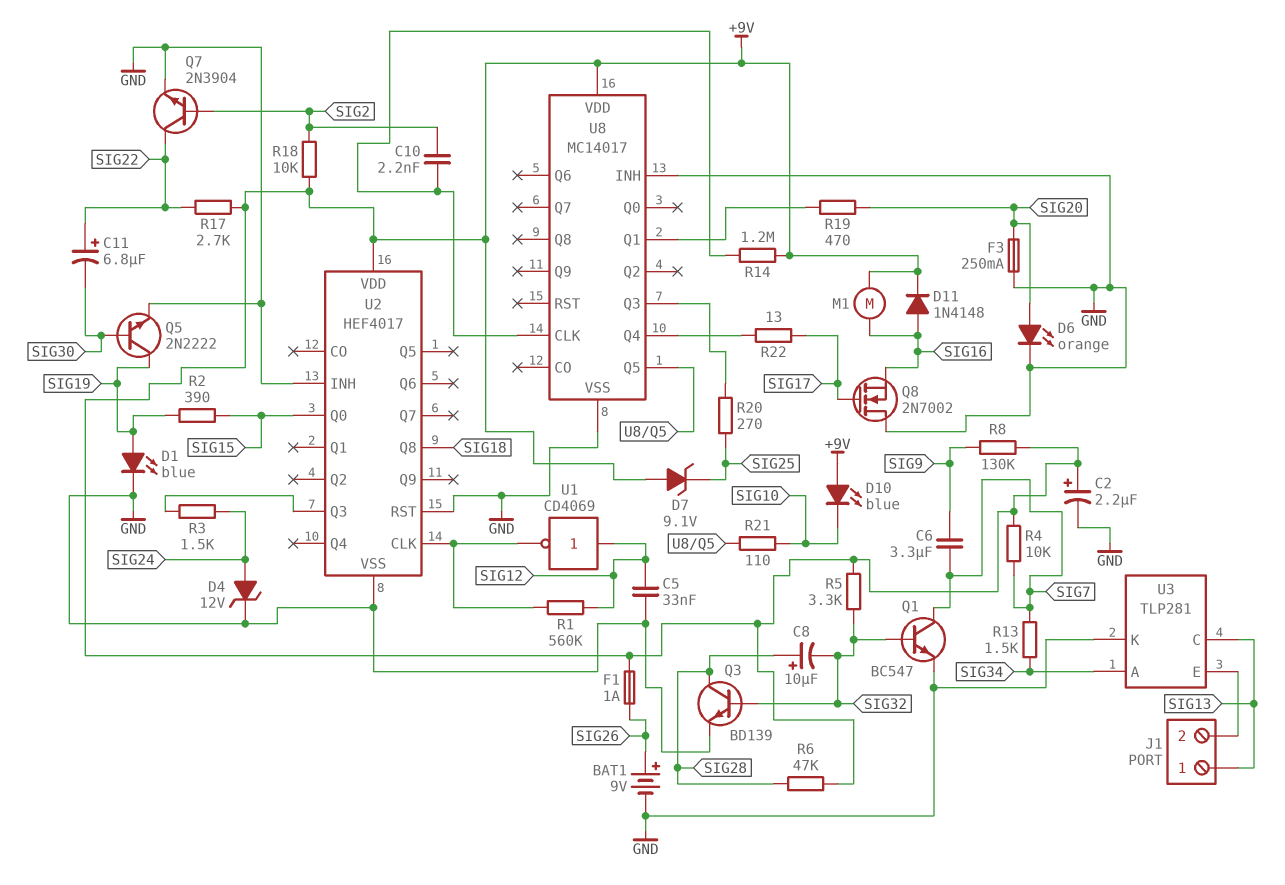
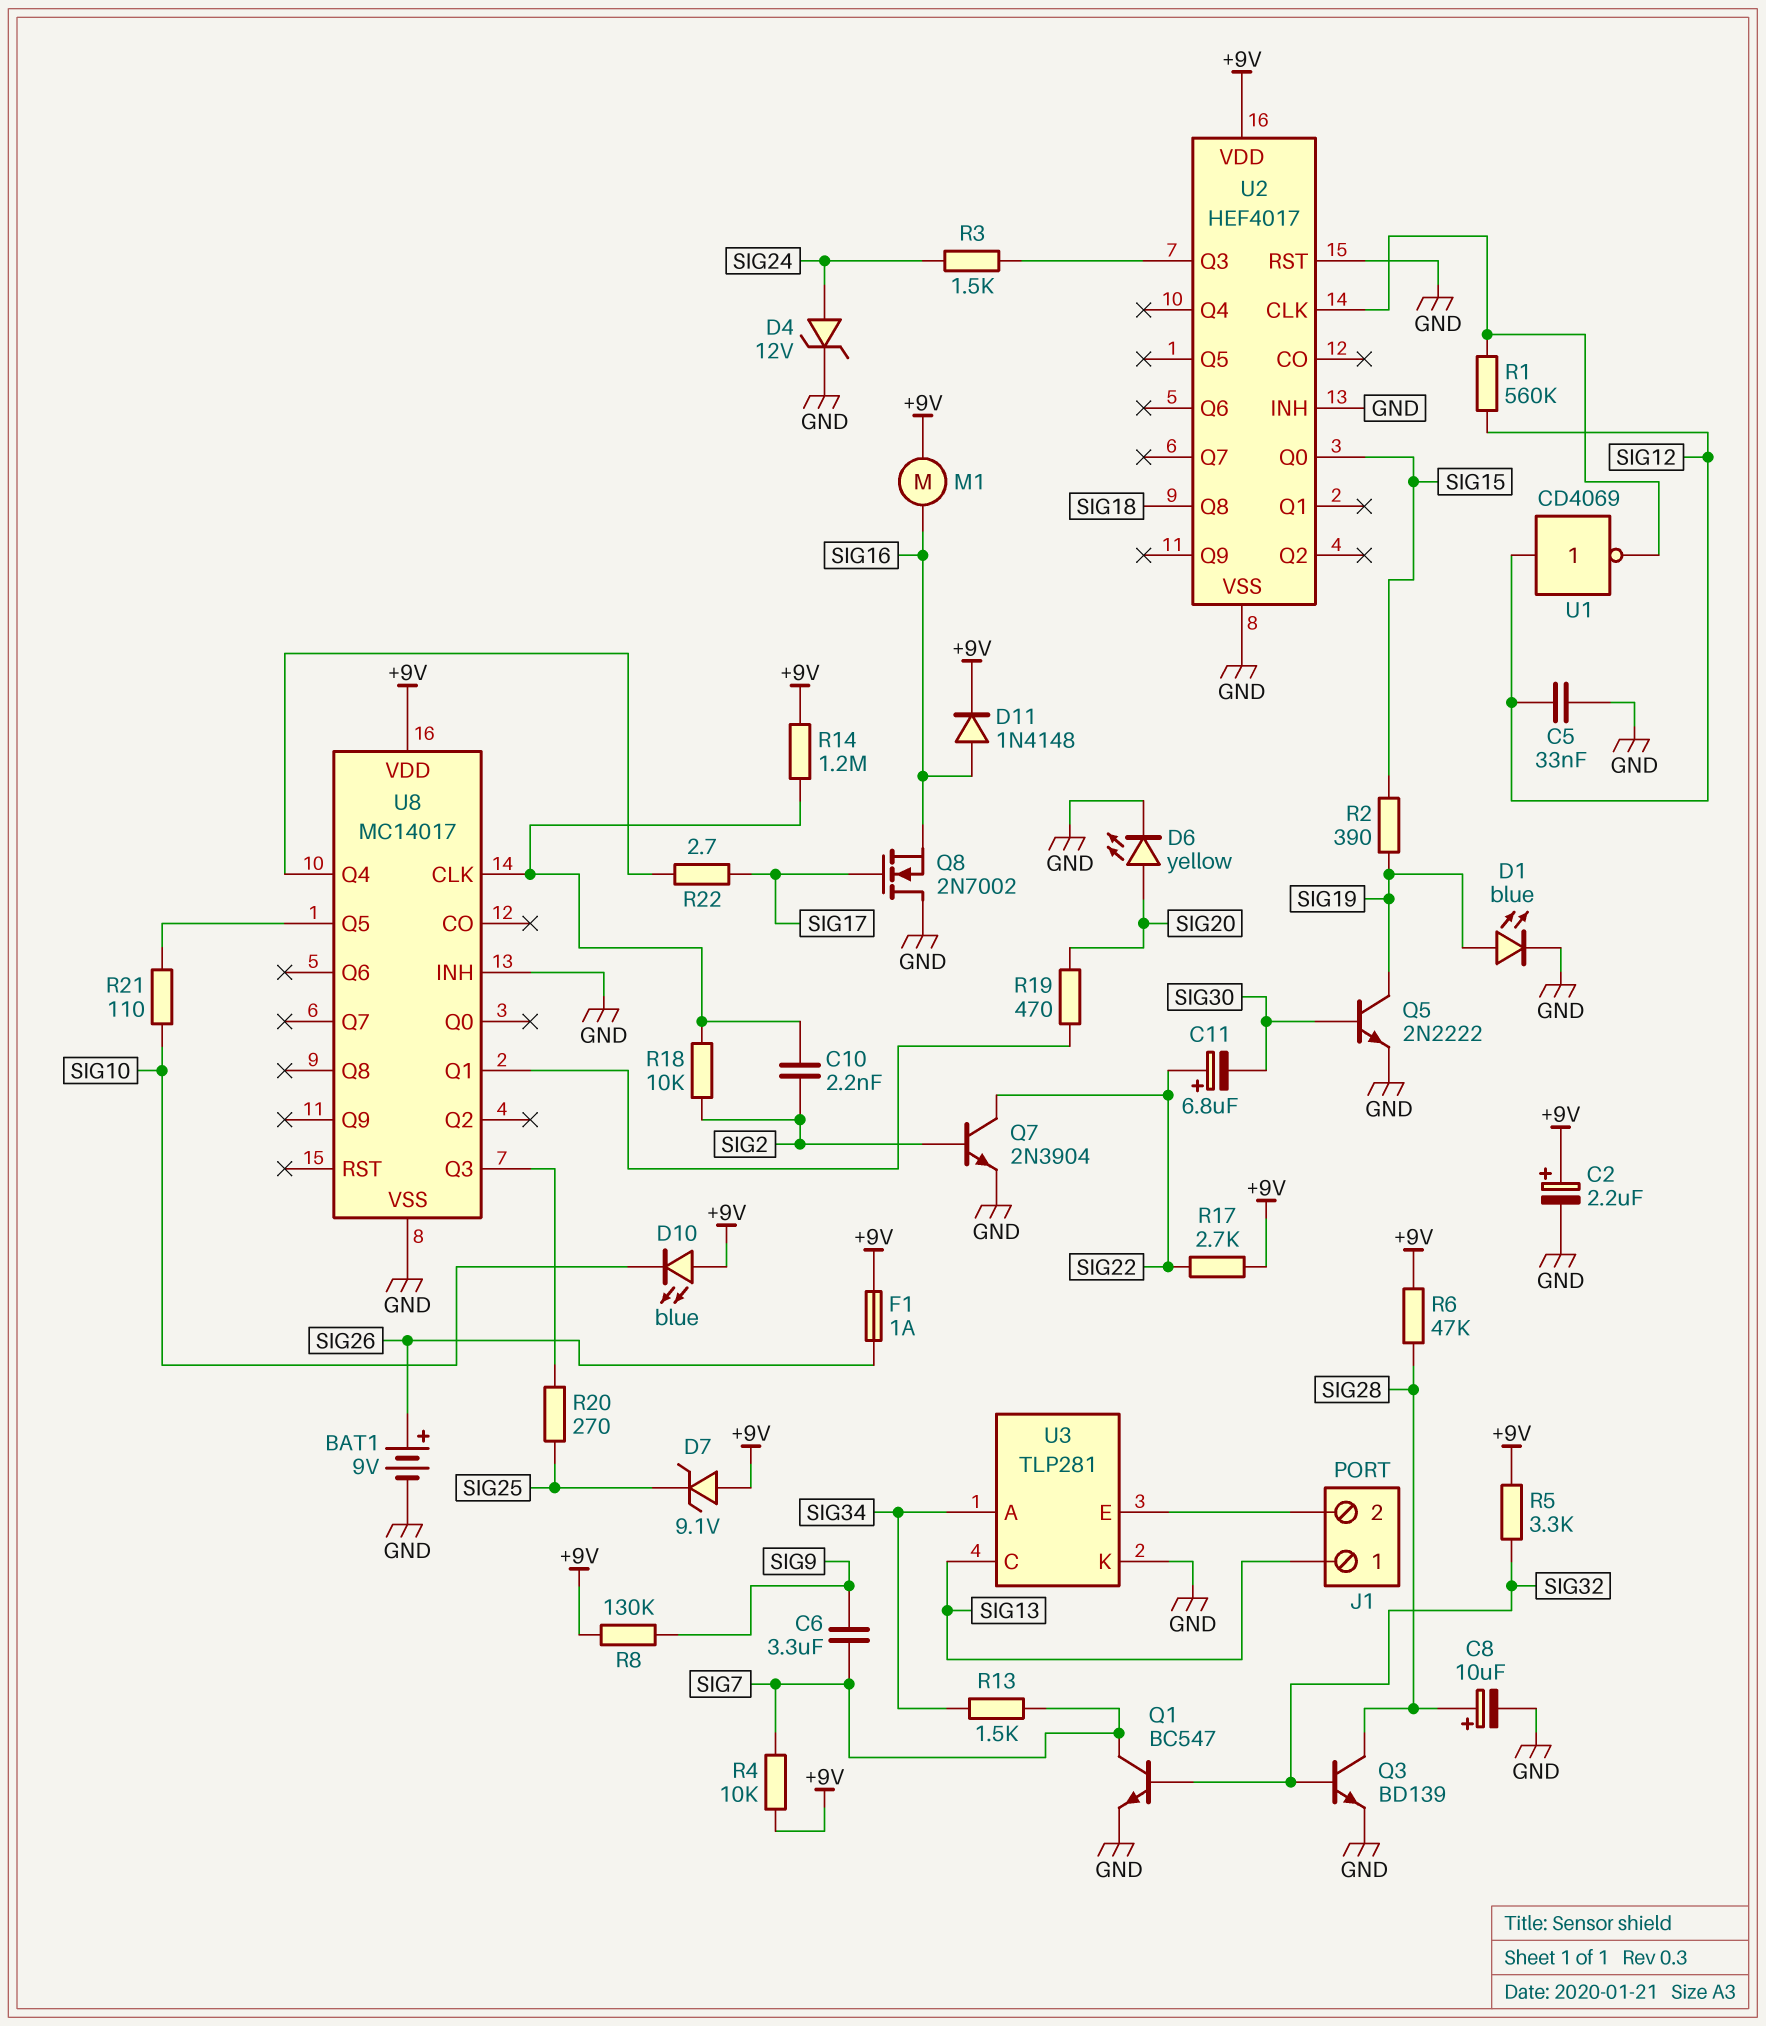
C8: 10uF (plus SIG28, minus SIG32) -> 10uF (plus SIG28, minus GND)
D6: LED orange (A SIG20, K GND) -> LED yellow (A SIG20, K GND)
F3: 250mA (GND, SIG20) -> none
R18: 10k (+9V, SIG2) -> 10k (SIG2, U8/CLK)
R22: 13 (SIG17, U8/Q4) -> 2.7 (SIG17, U8/Q4)

